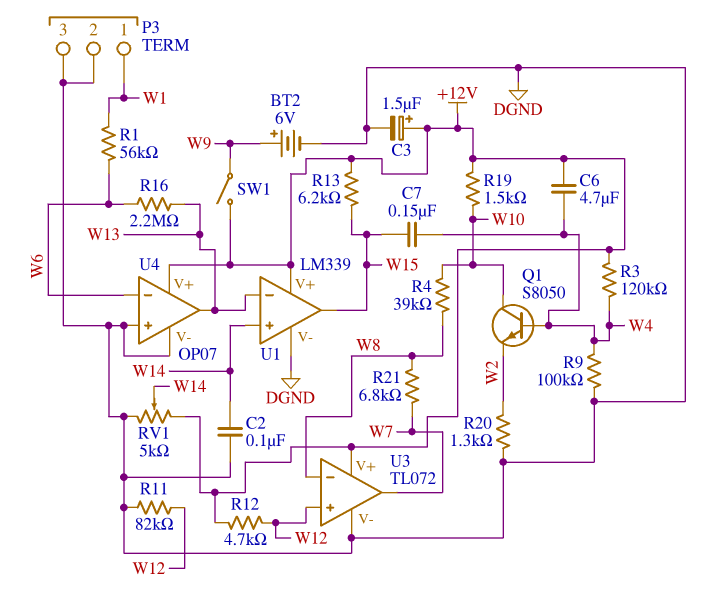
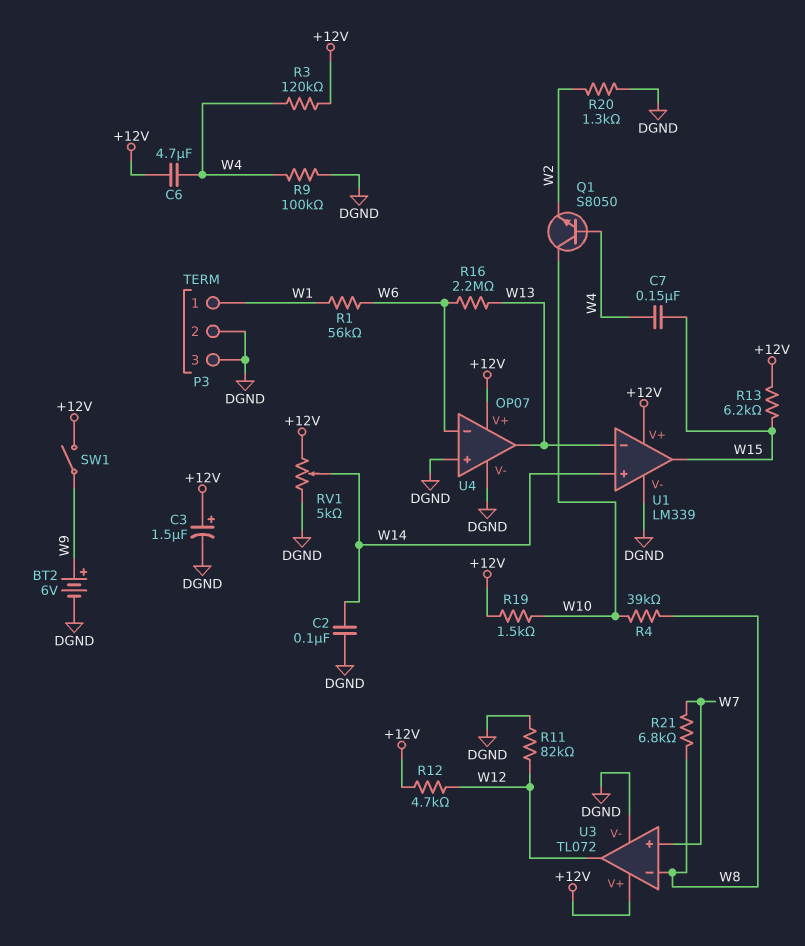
U3 pin in+: W12 -> W7
U3 pin out: W7 -> W12

